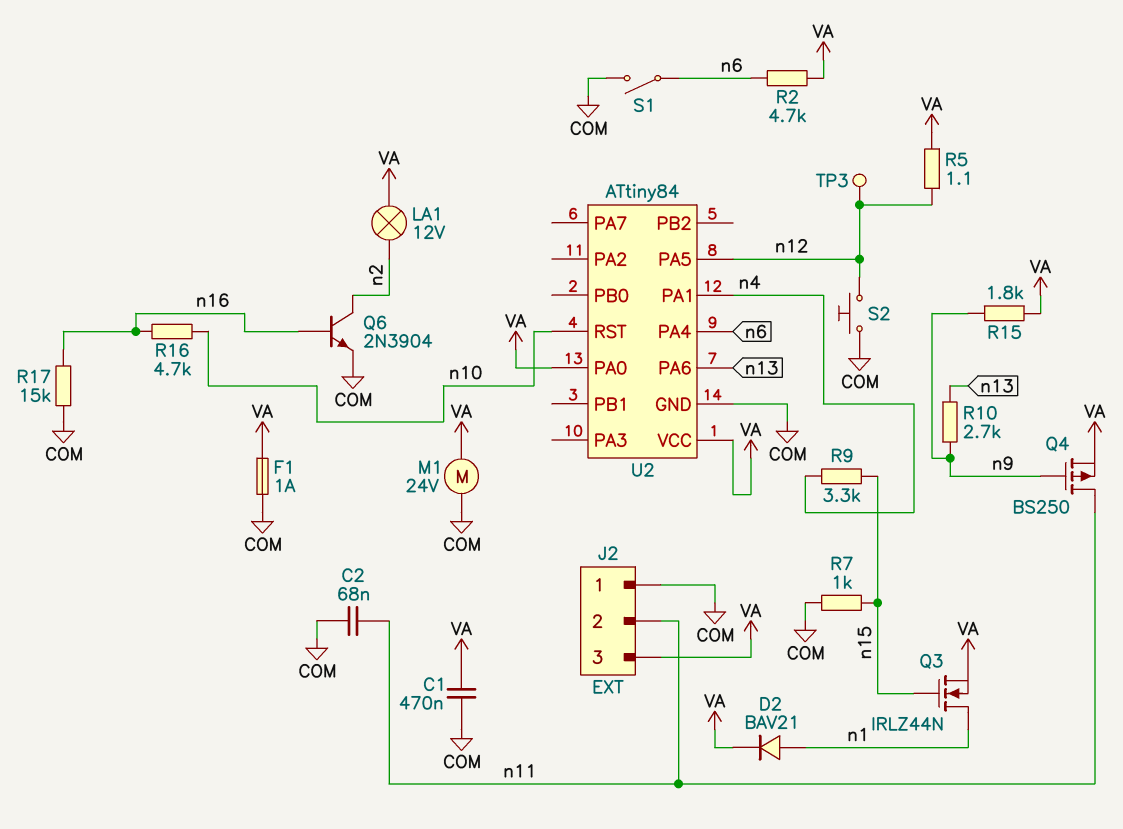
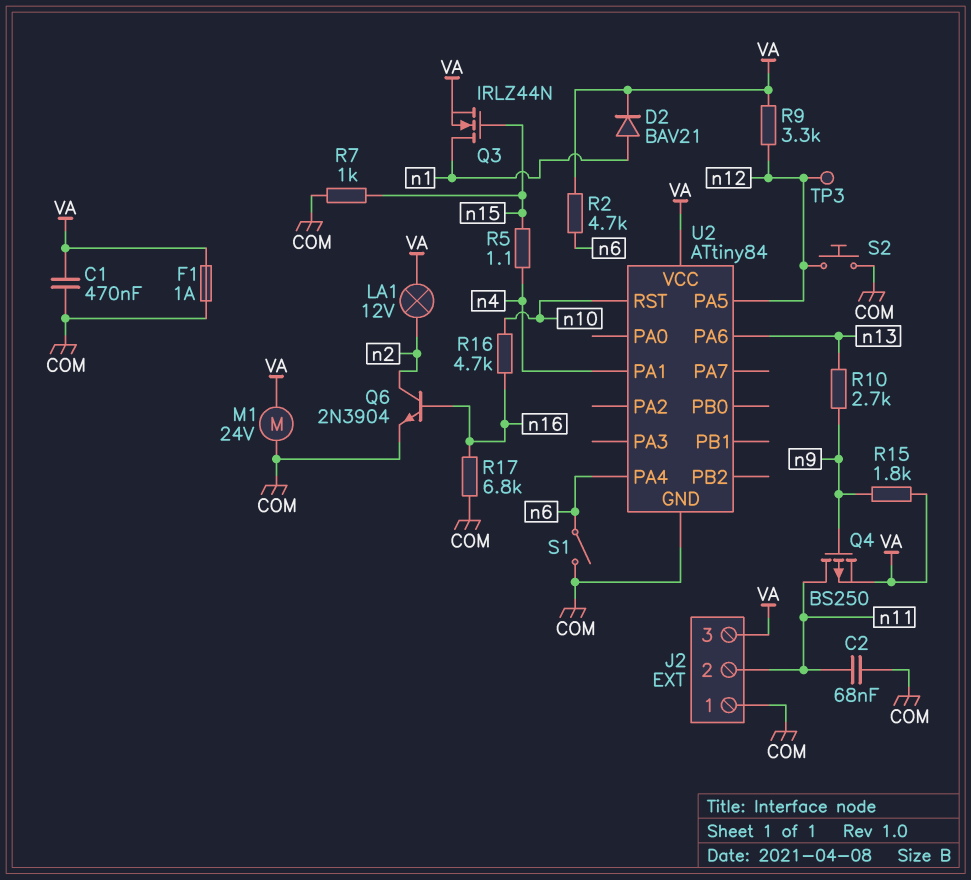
R5: 1.1 (VA, n12) -> 1.1 (n4, n15)
R9: 3.3k (n4, n15) -> 3.3k (VA, n12)
R17: 15k (COM, n16) -> 6.8k (COM, n16)
U2 pin PA0: VA -> none

